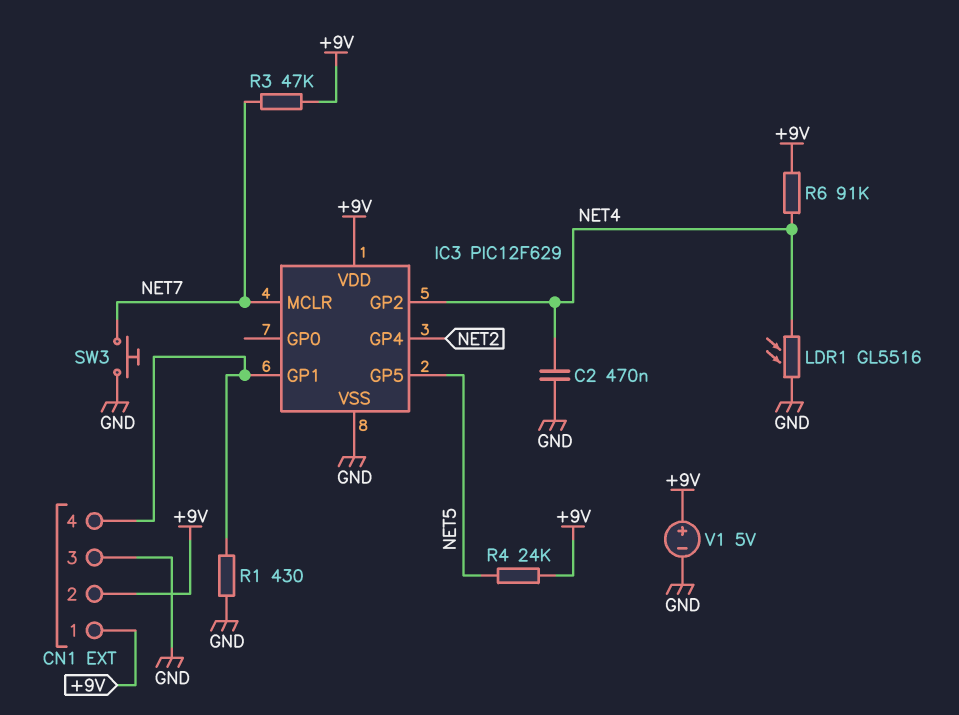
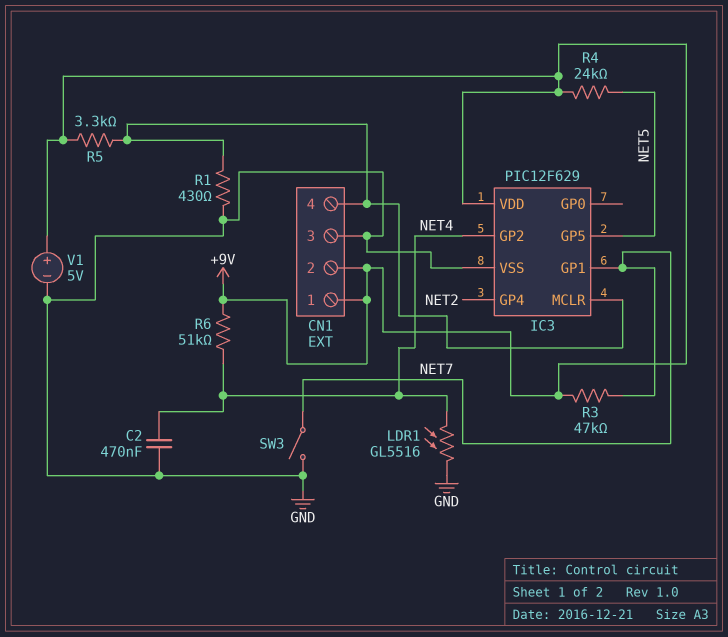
IC3 pin GP1: CN1/4 -> NET7
IC3 pin MCLR: NET7 -> CN1/4
R5: none -> 3.3k (+9V, CN1/4)
R6: 91k (+9V, NET4) -> 51k (+9V, NET4)
SW3: button (GND, NET7) -> switch (GND, NET7)

